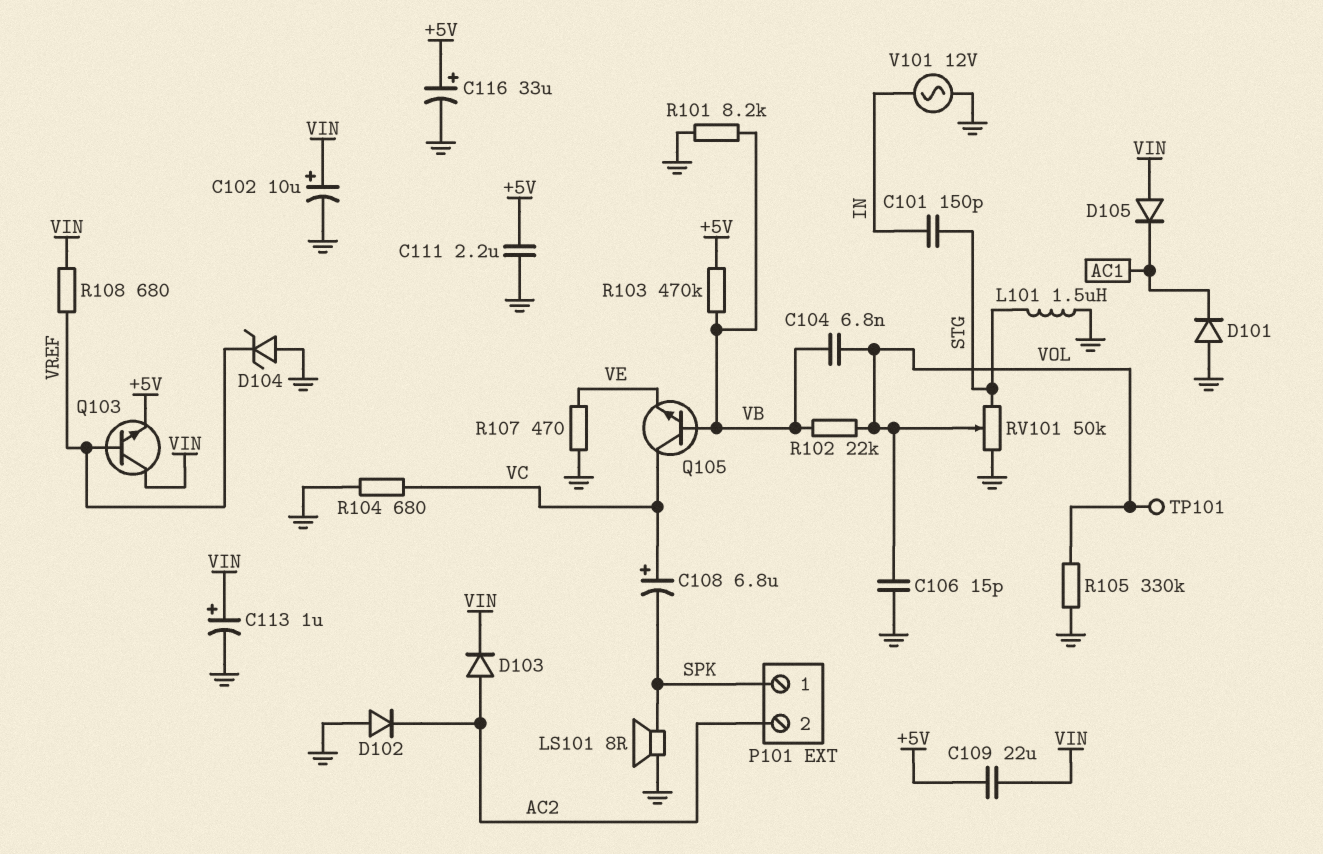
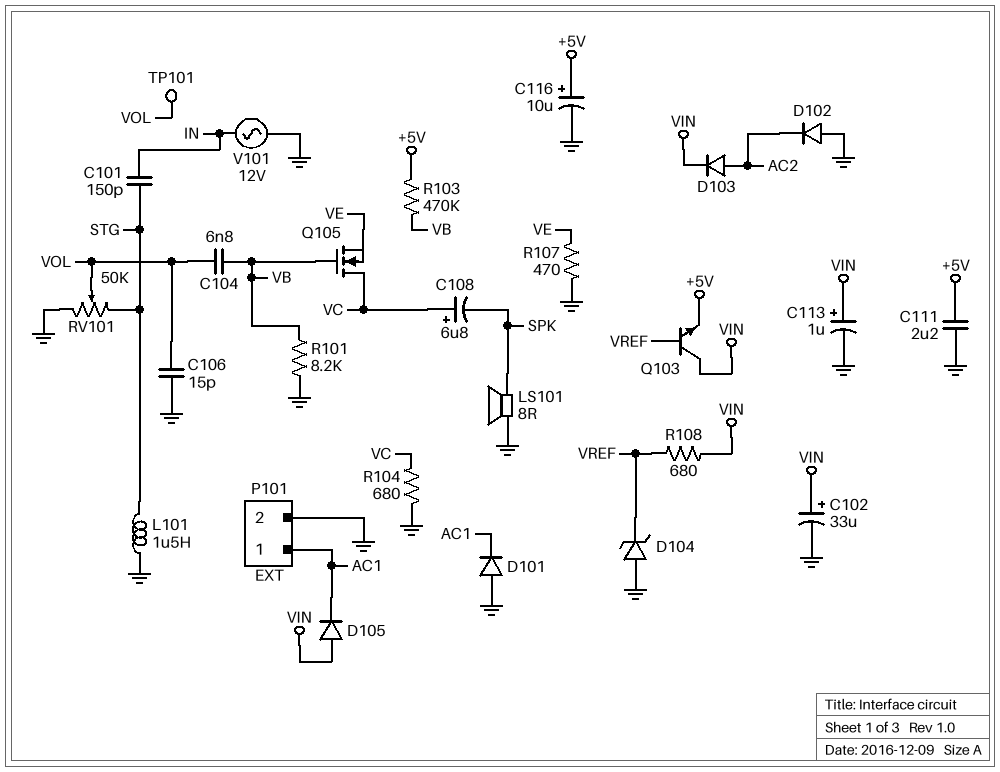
C102: 10uF (plus VIN, minus GND) -> 33uF (plus VIN, minus GND)
C109: 22uF (+5V, VIN) -> none
C116: 33uF (plus +5V, minus GND) -> 10uF (plus +5V, minus GND)
P101 pin 1: SPK -> AC1
P101 pin 2: AC2 -> GND
Q105: NPN (B VB, C VC, E VE) -> NMOS (G VB, D VC, S VE)
R102: 22k (VB, VOL) -> none
R105: 330k (GND, VOL) -> none

